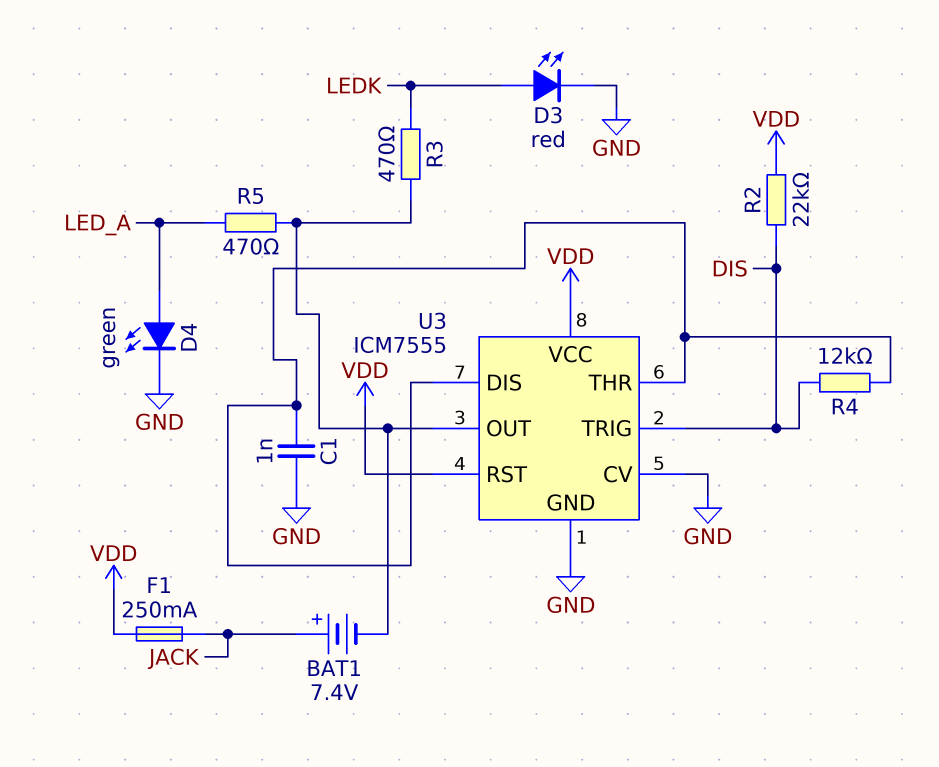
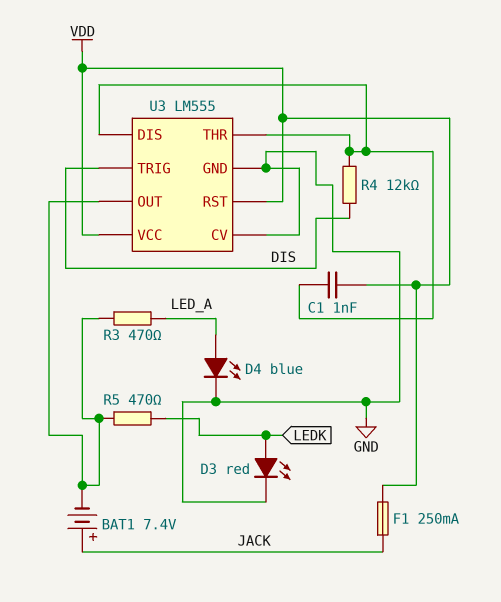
C1: 1nF (GND, U3/DIS) -> 1nF (U3/DIS, VDD)
D4: LED green (A LED_A, K GND) -> LED blue (A LED_A, K GND)
R2: 22k (DIS, VDD) -> none
R3: 470 (LEDK, U3/OUT) -> 470 (LED_A, U3/OUT)
R5: 470 (LED_A, U3/OUT) -> 470 (LEDK, U3/OUT)
U3: ICM7555 -> LM555

